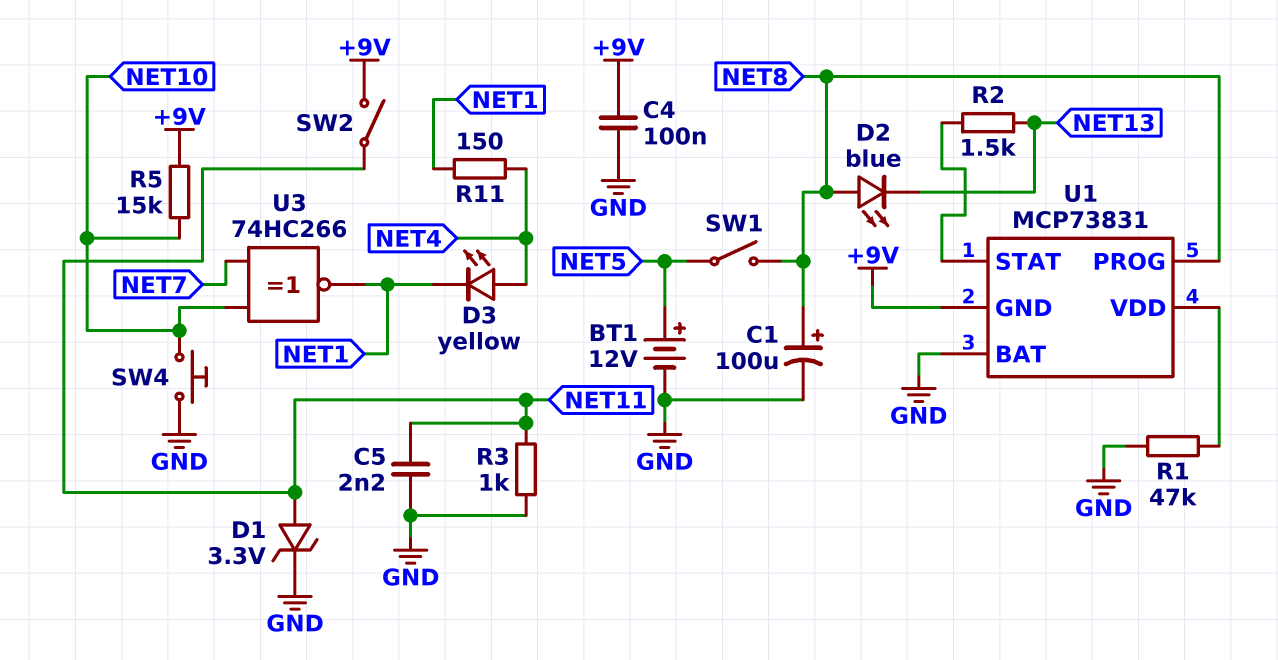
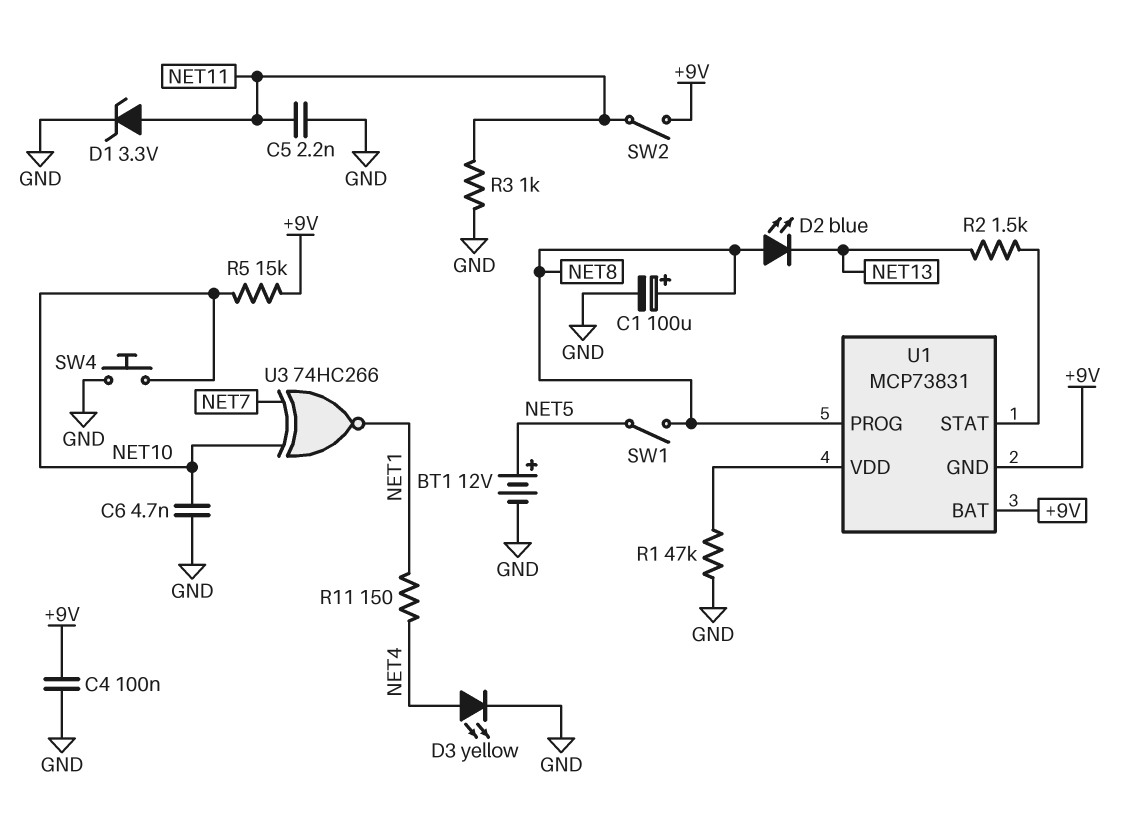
C6: none -> 4.7nF (GND, NET10)
D3: LED yellow (A NET4, K NET1) -> LED yellow (A NET4, K GND)
U1 pin BAT: GND -> +9V

